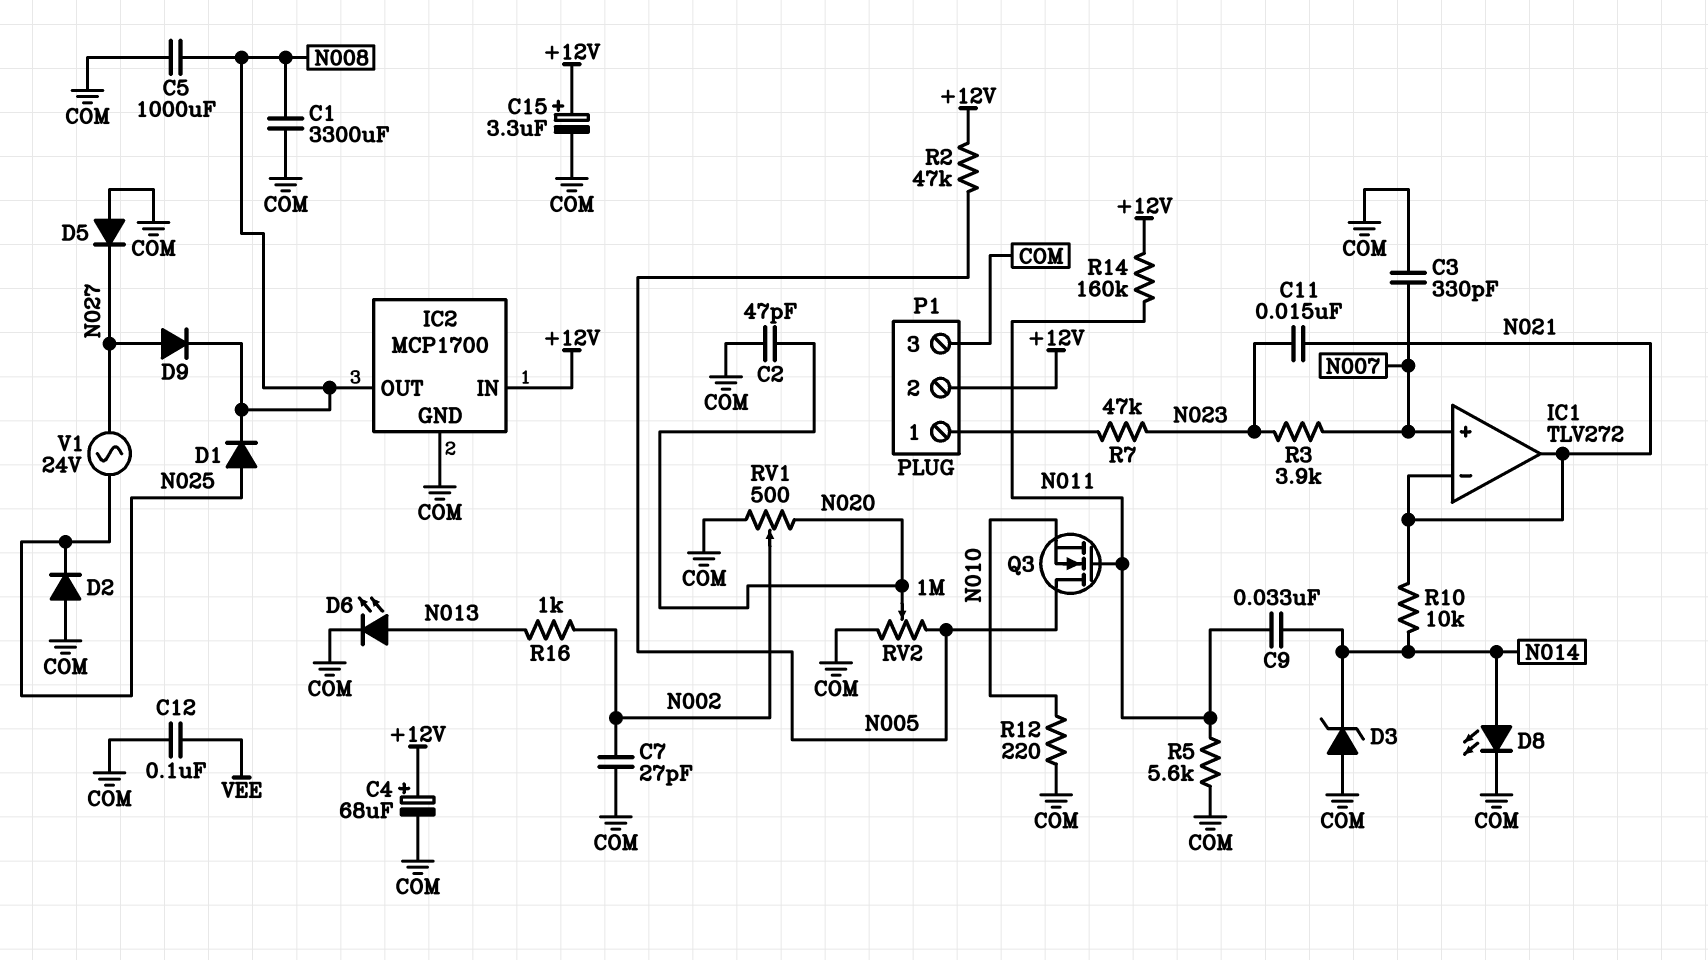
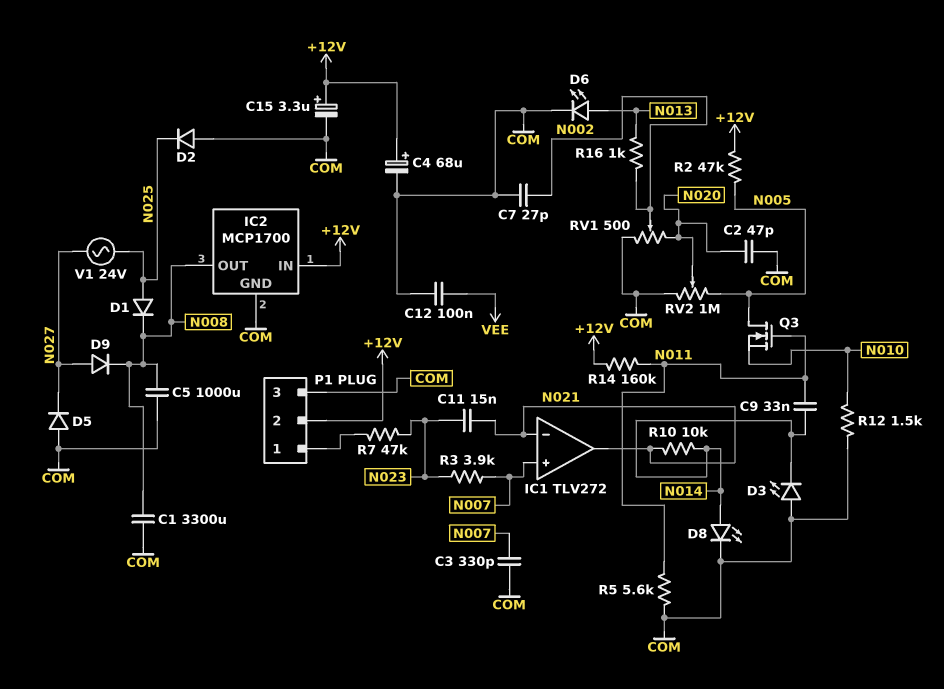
D3: zener (A COM, K N014) -> LED (A COM, K N014)
R12: 220 (COM, N010) -> 1.5k (COM, N010)

